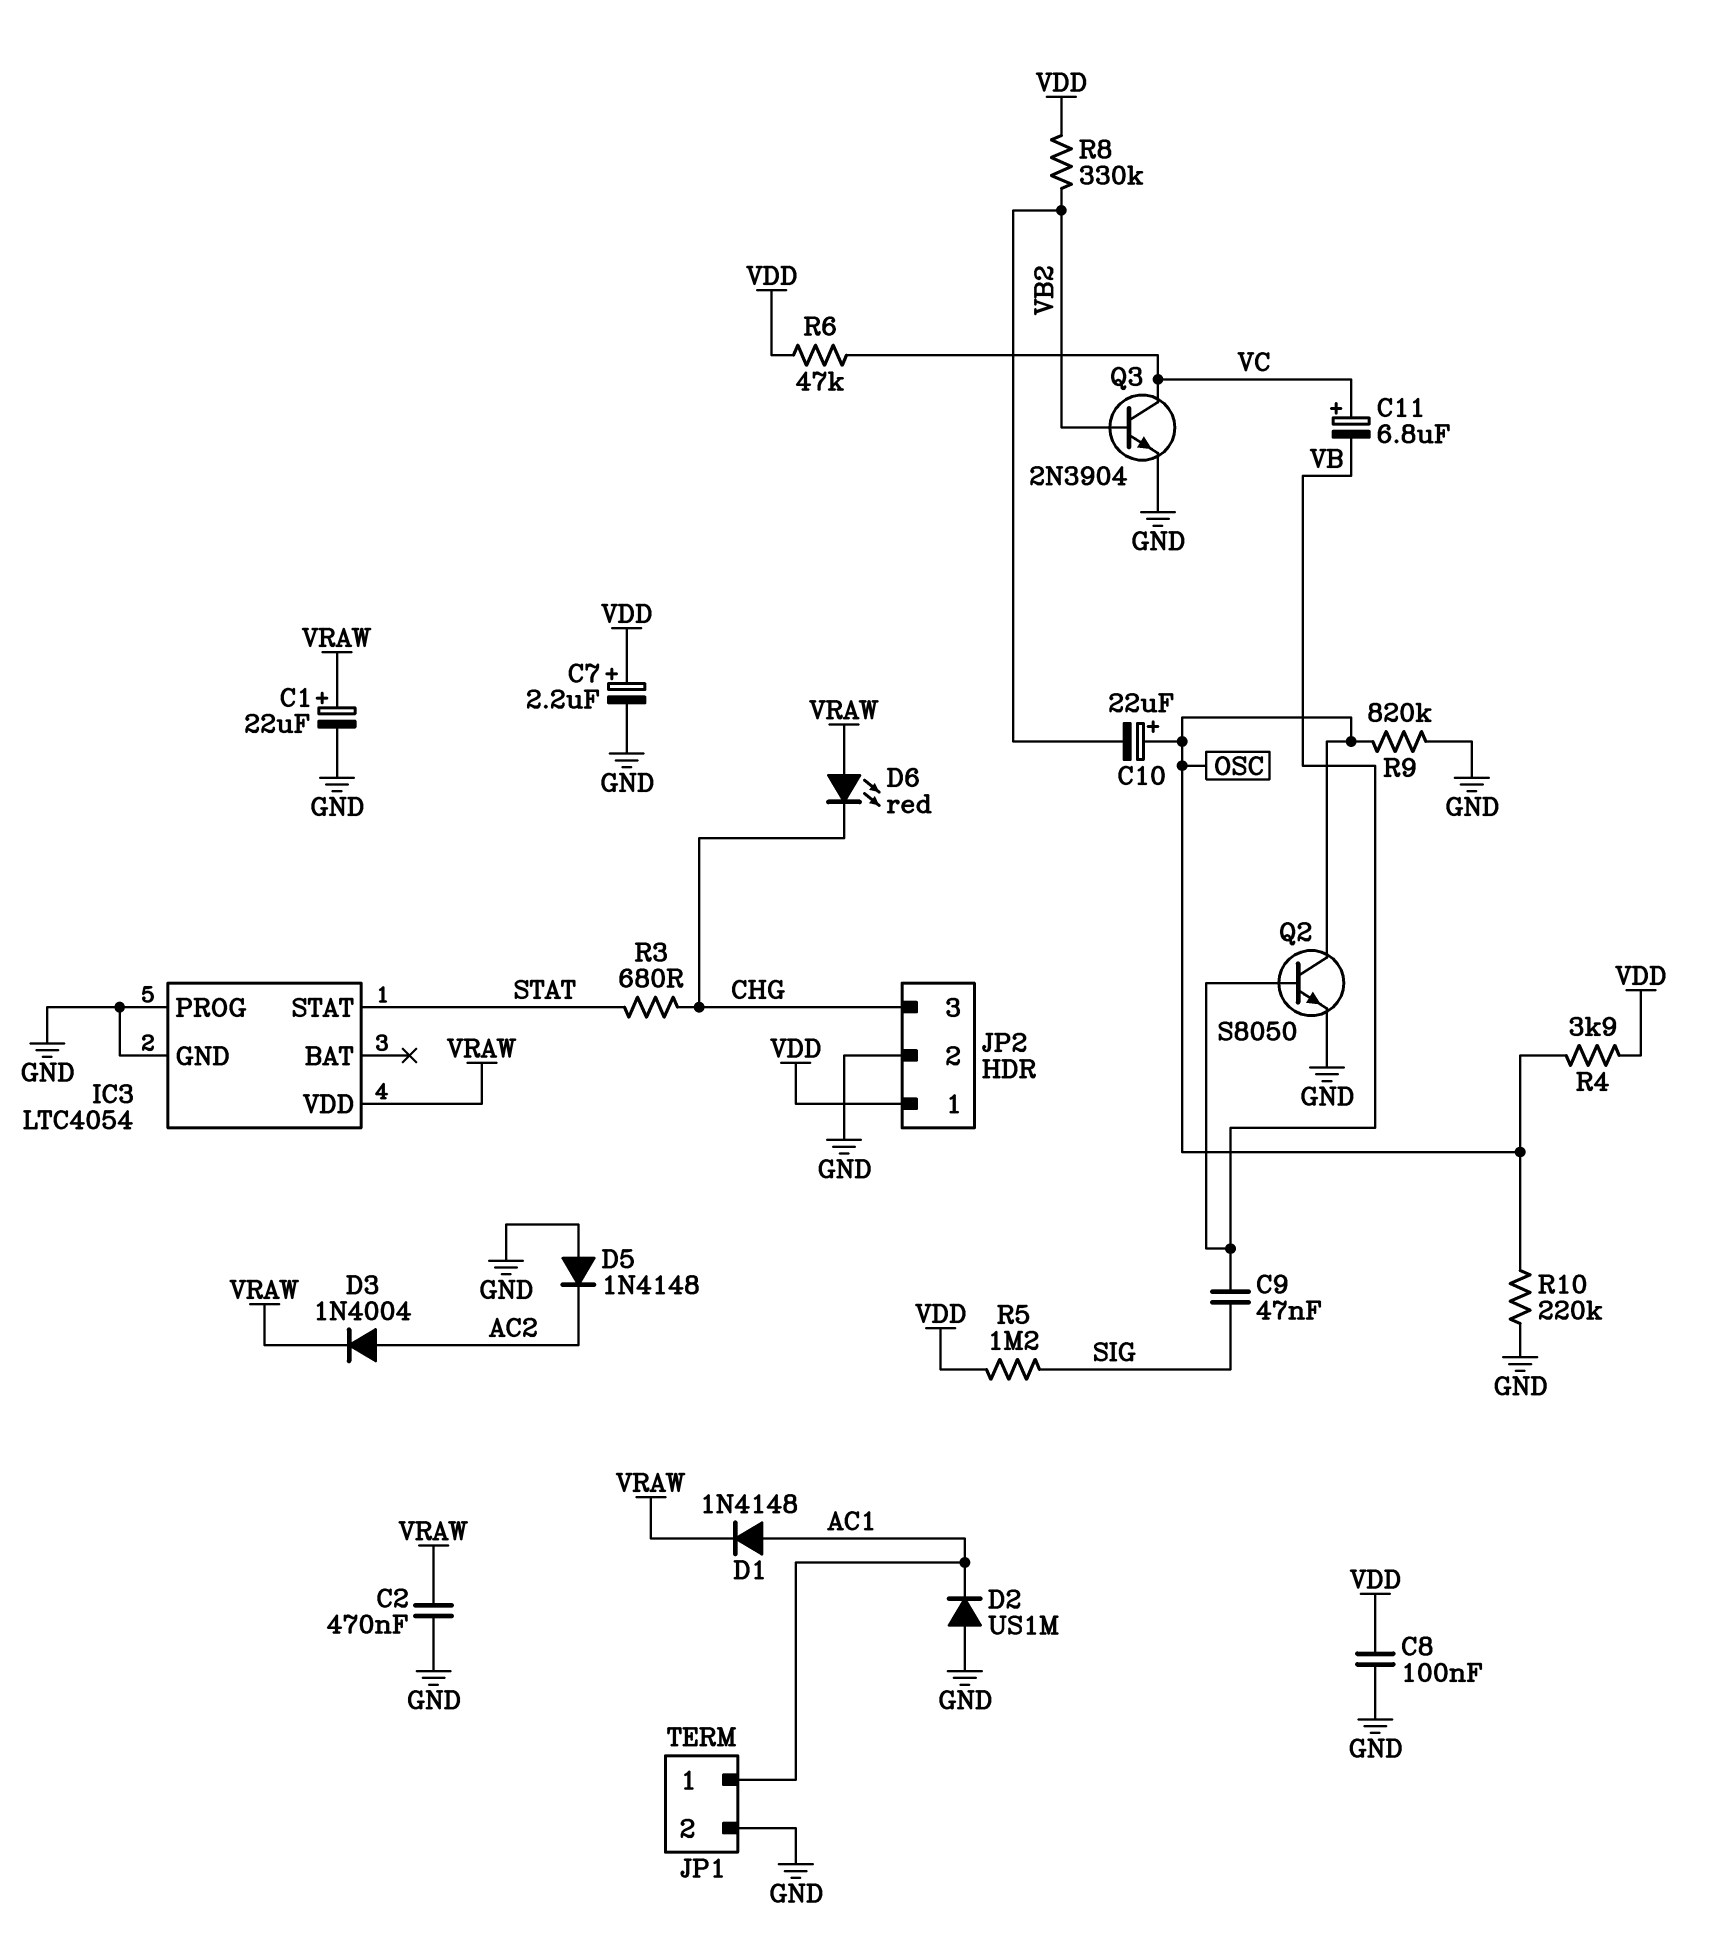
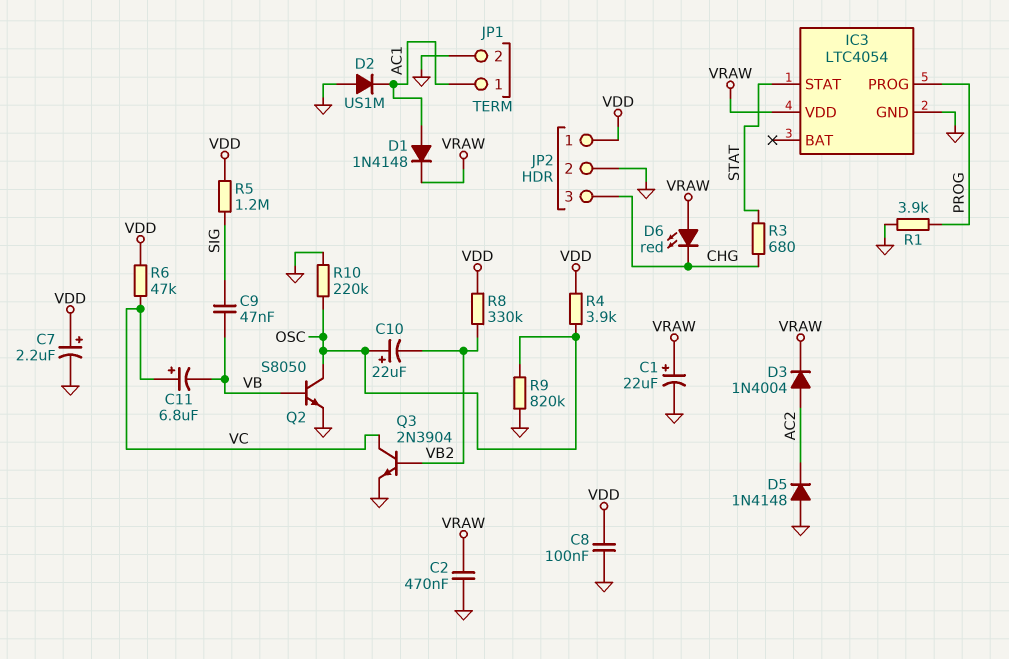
IC3 pin PROG: GND -> PROG
R1: none -> 3.9k (GND, PROG)

